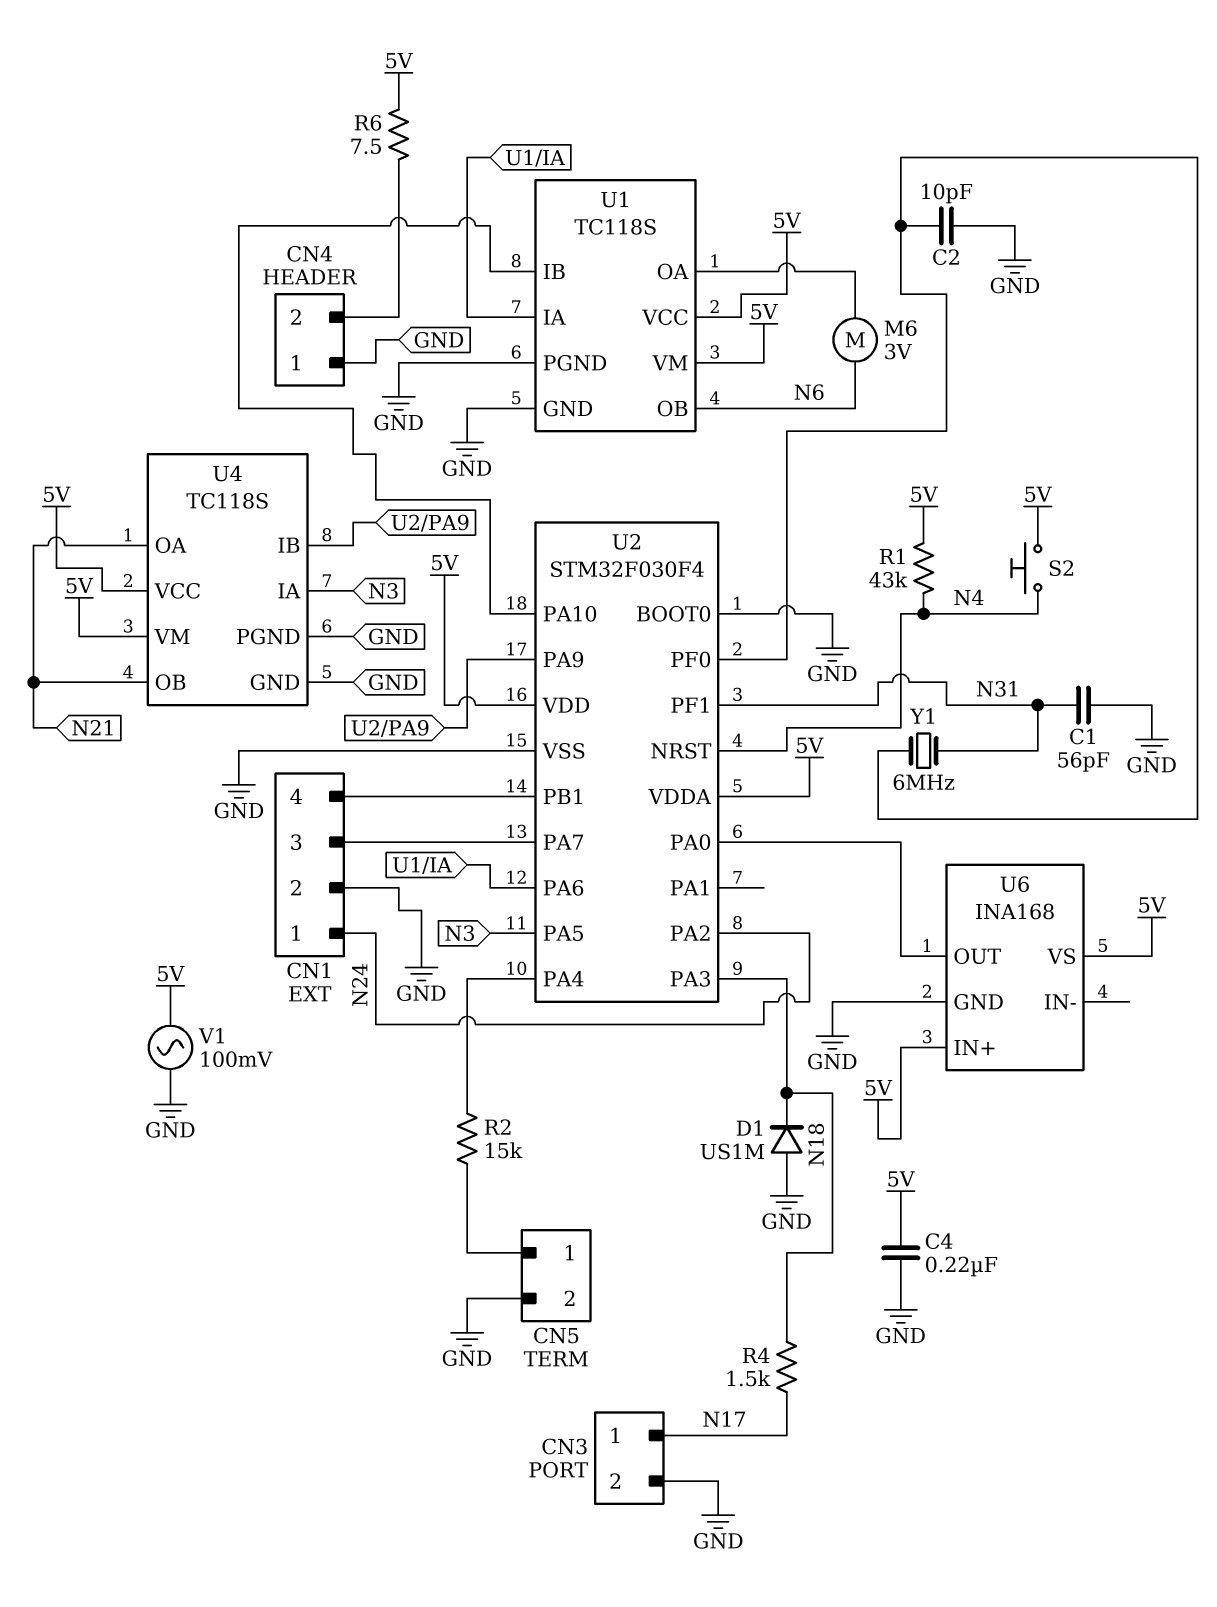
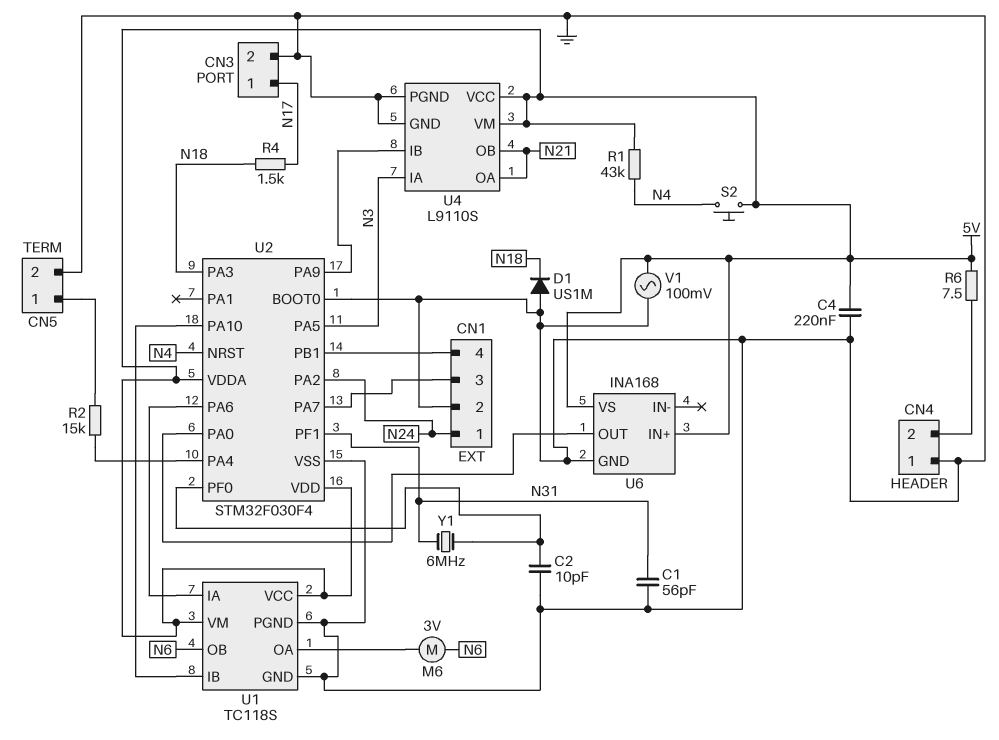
U4: TC118S -> L9110S

